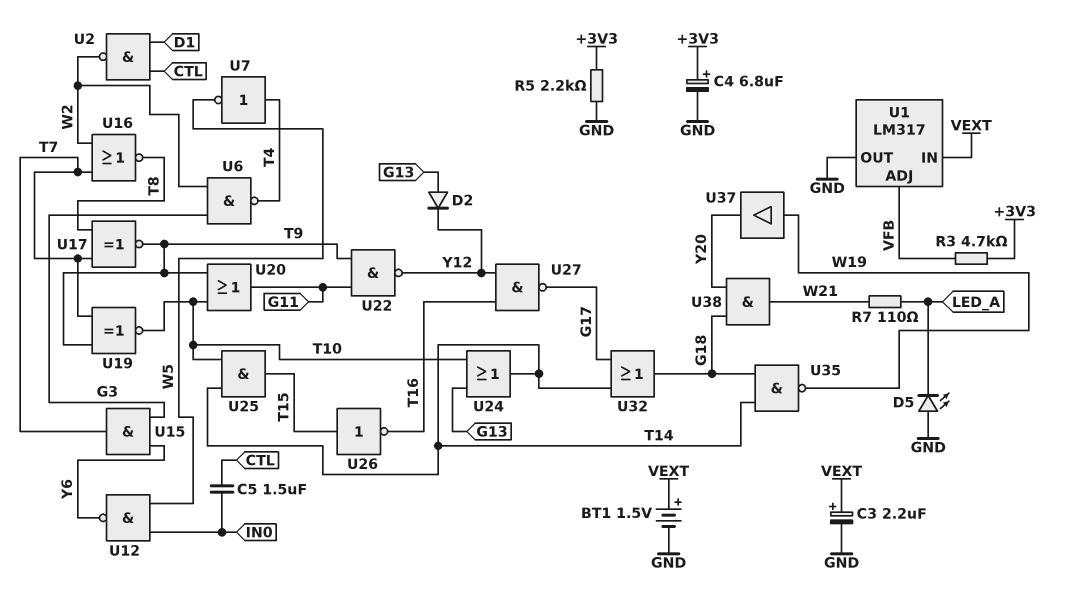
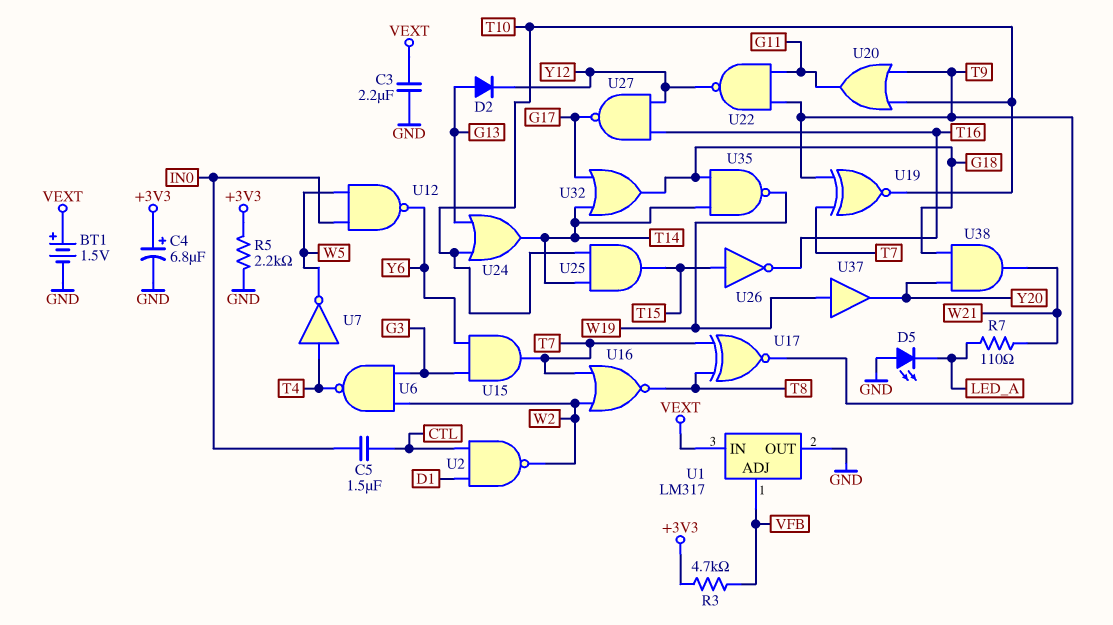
C3: 2.2uF (plus VEXT, minus GND) -> 2.2uF (GND, VEXT)

